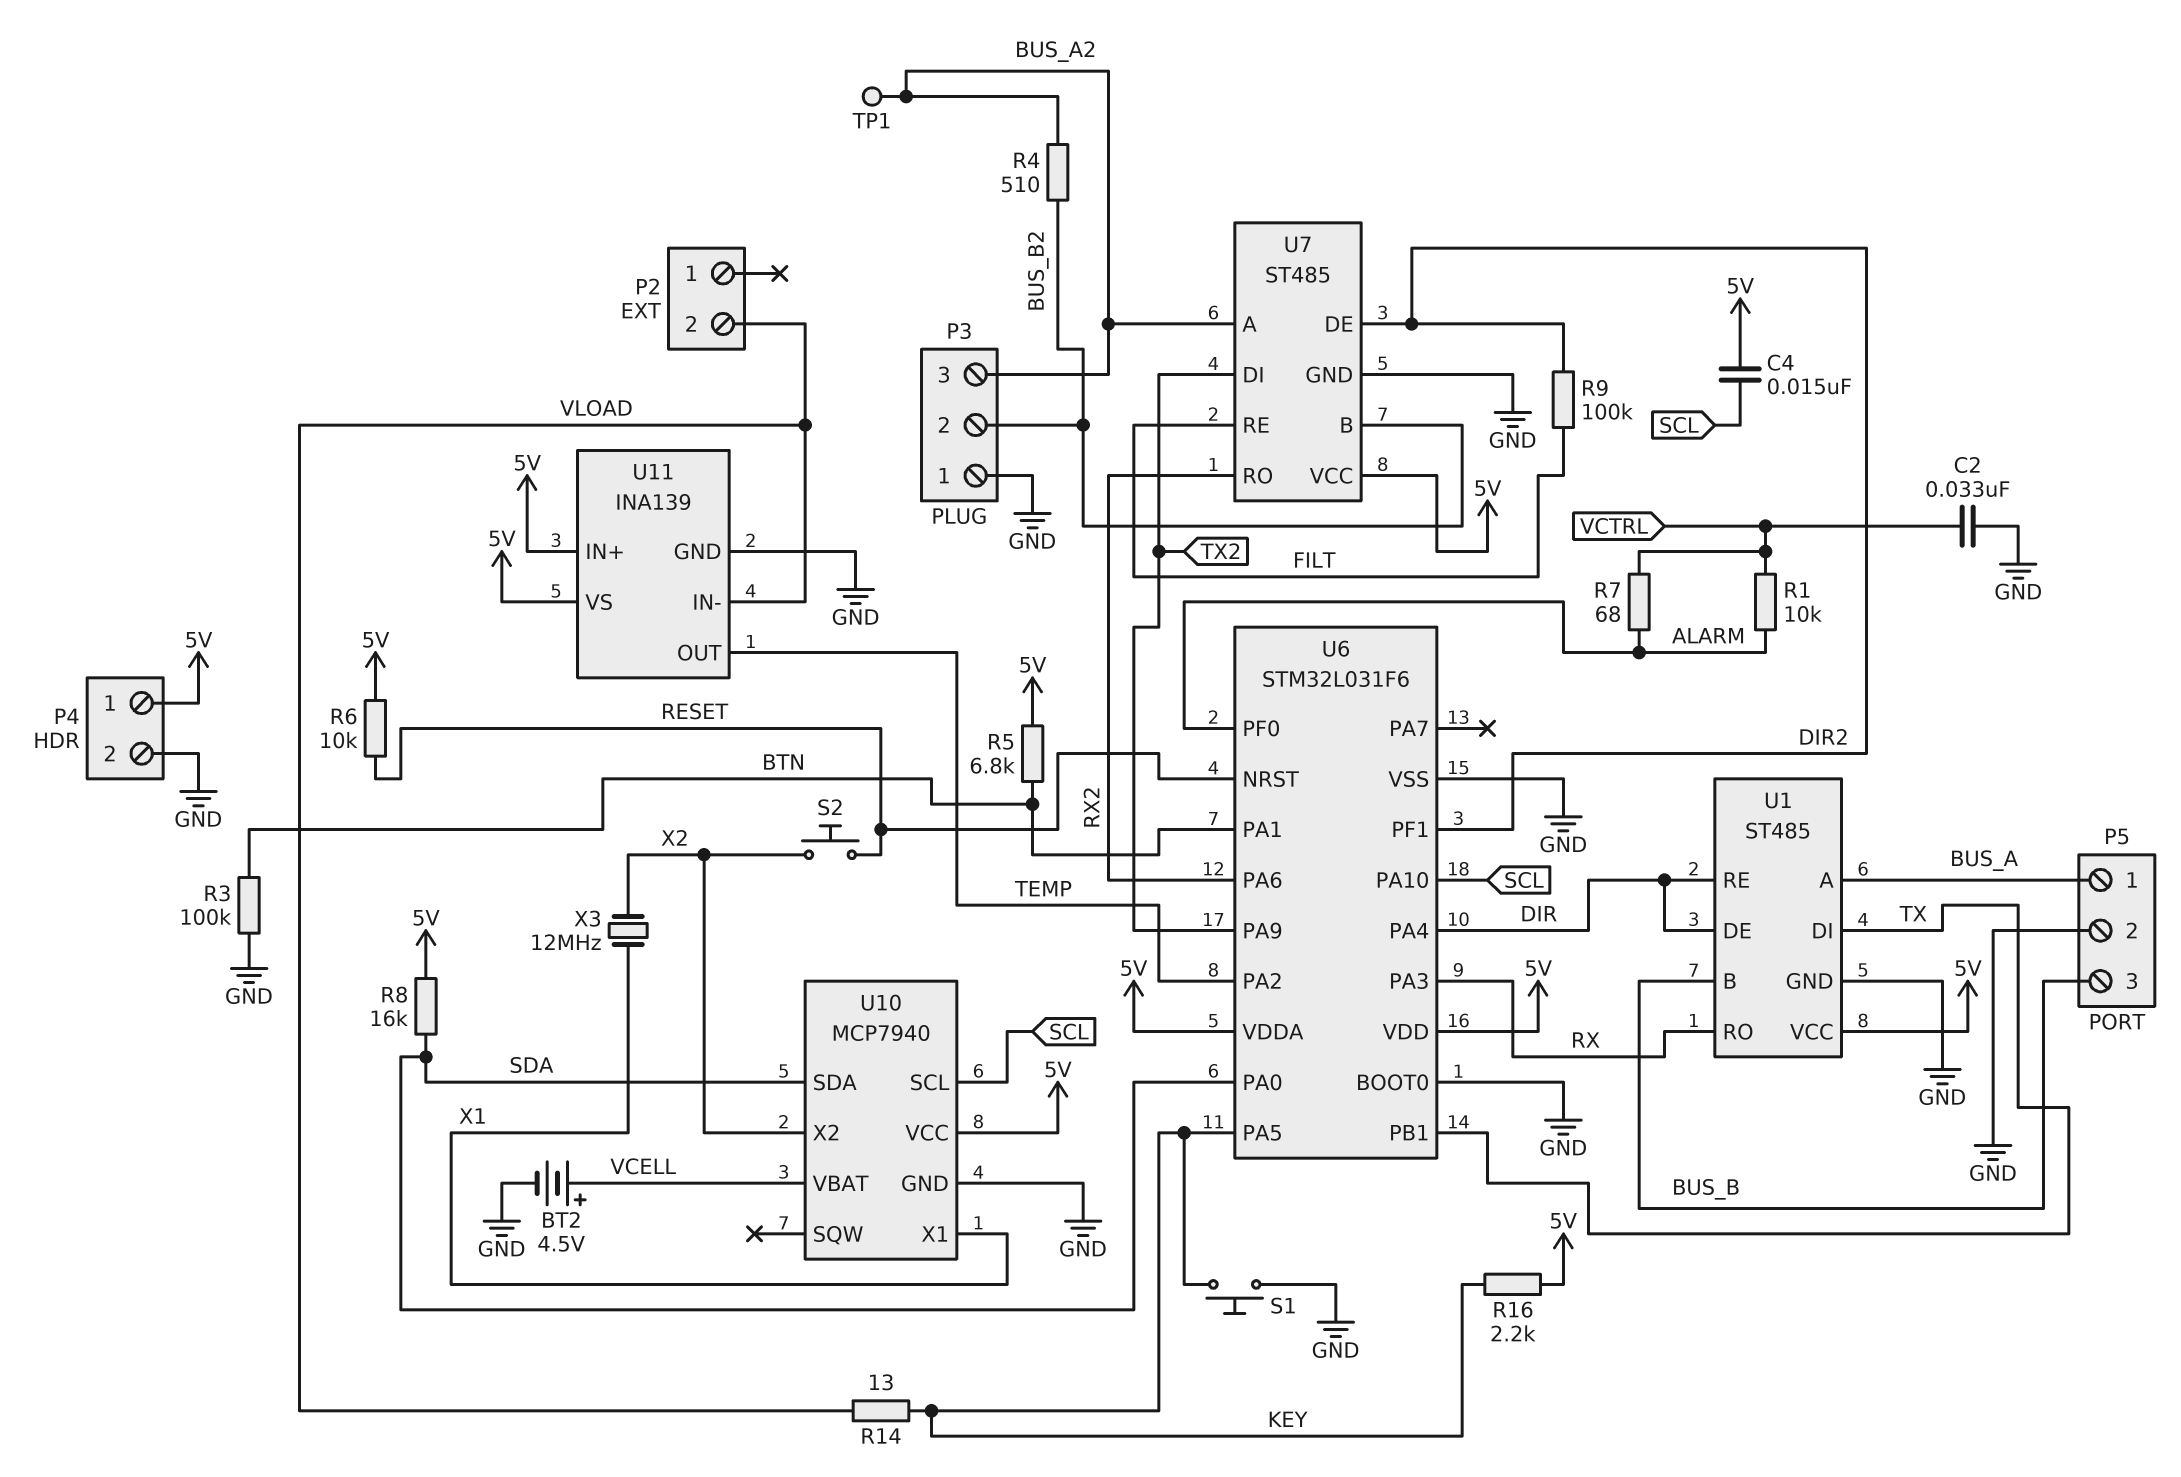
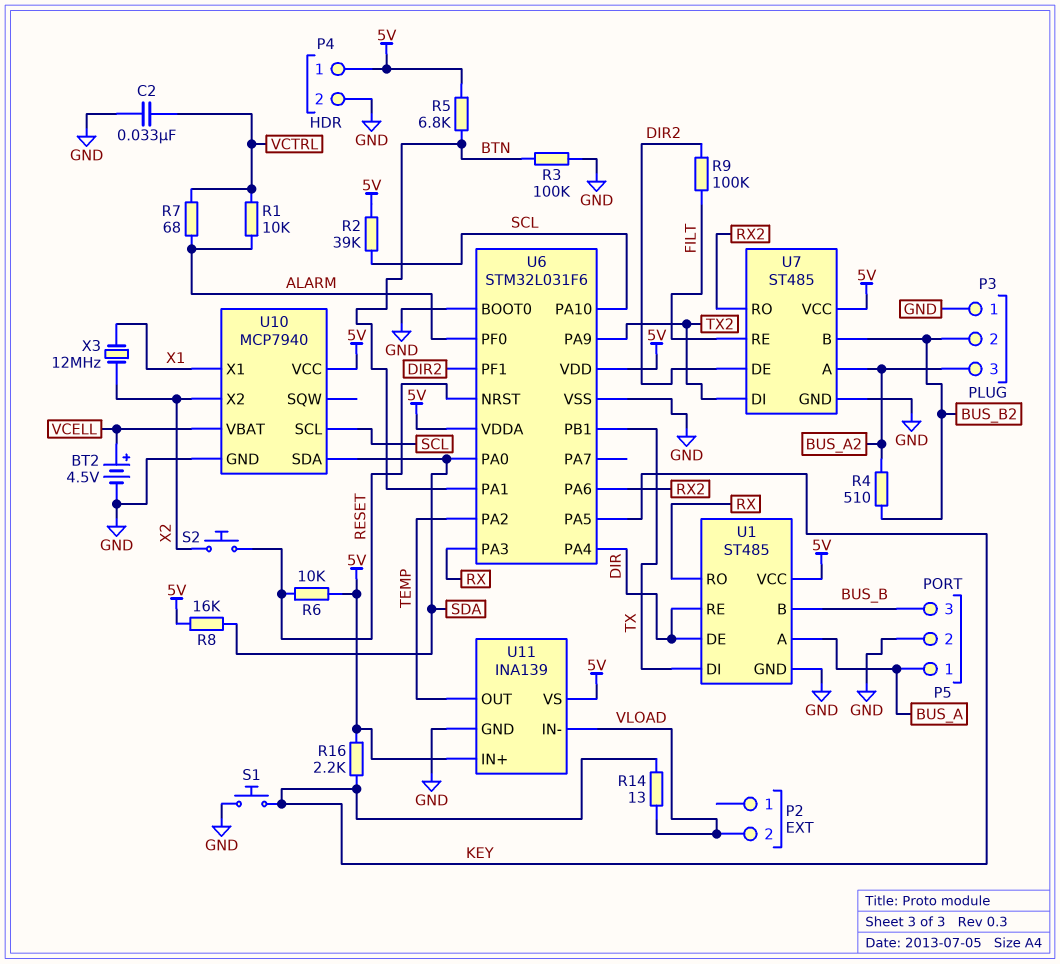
C4: 15nF (5V, SCL) -> none
R2: none -> 39k (5V, SCL)
TP1: test point (BUS_A2) -> none

